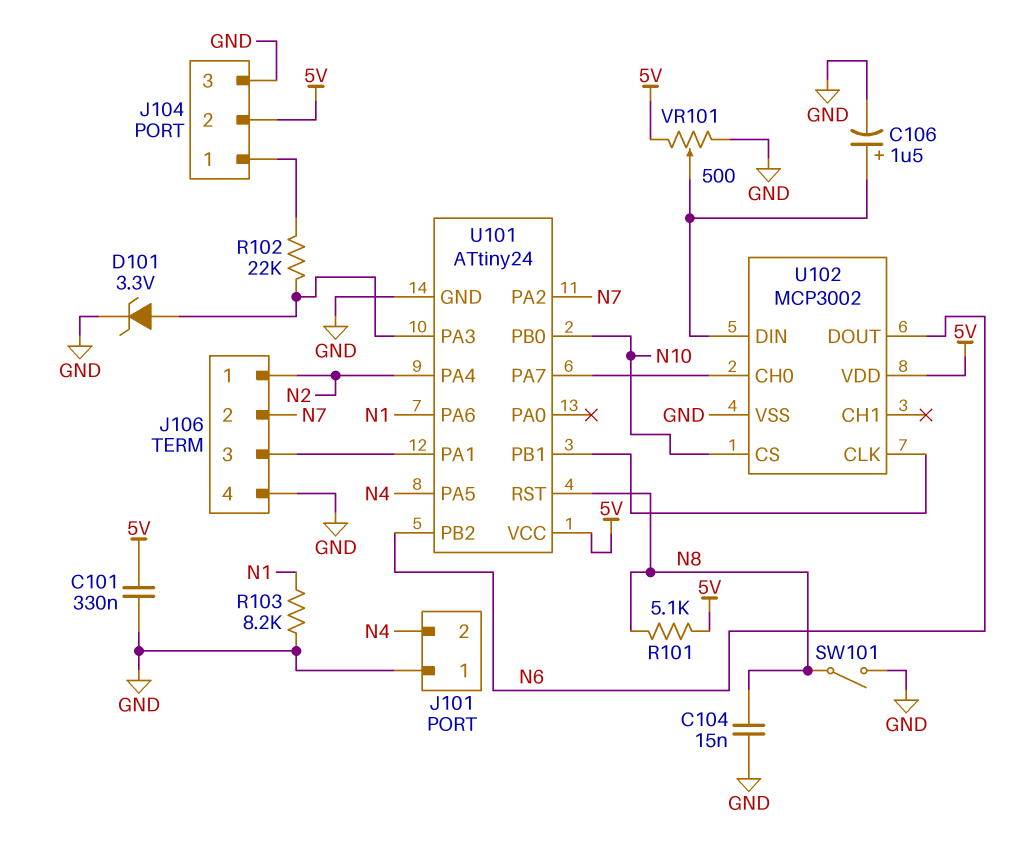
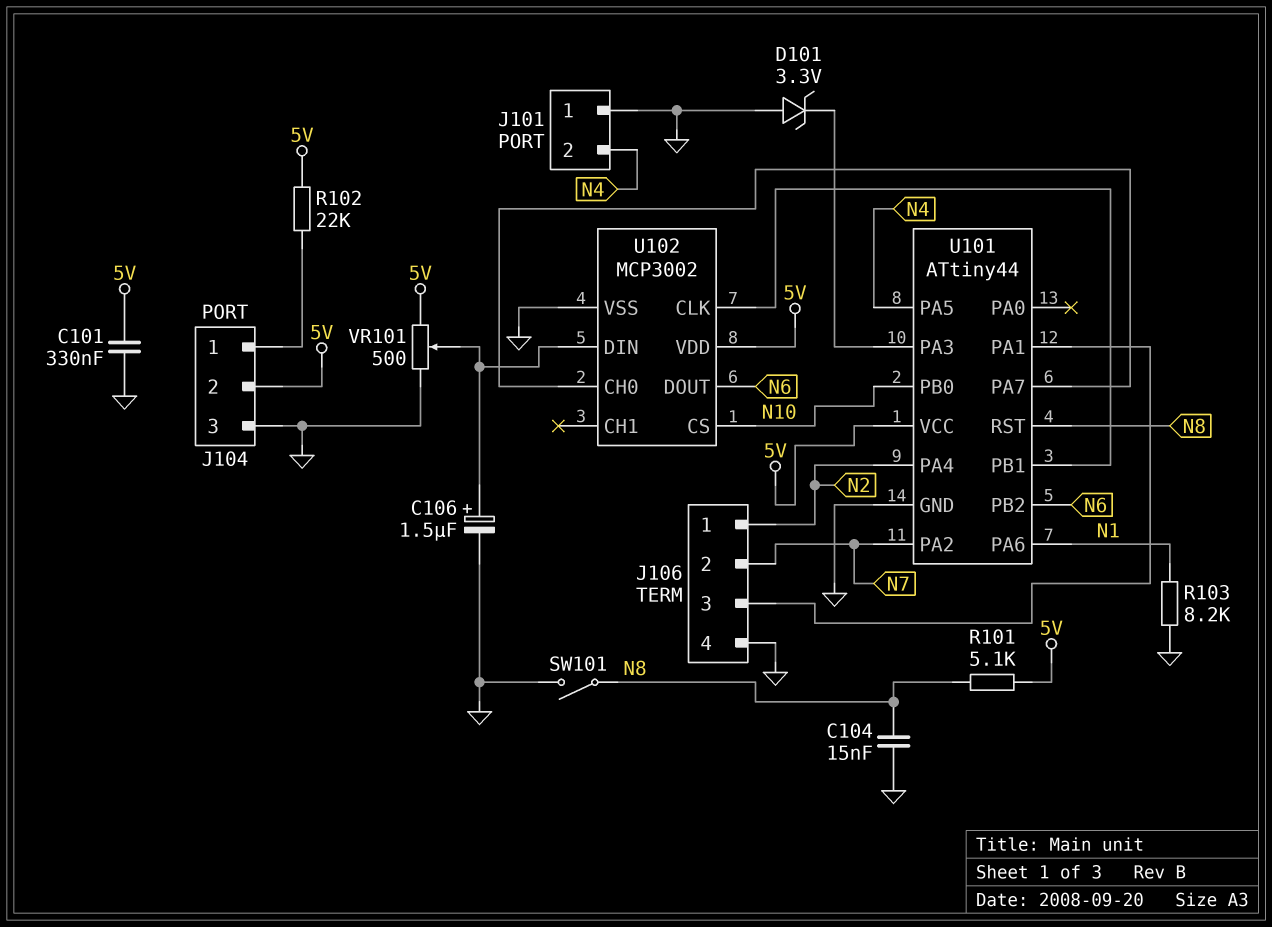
D101: zener 3.3V (A U101/PA3, K GND) -> zener 3.3V (A GND, K U101/PA3)
R102: 22k (J104/1, U101/PA3) -> 22k (5V, J104/1)
U101: ATtiny24 -> ATtiny44

